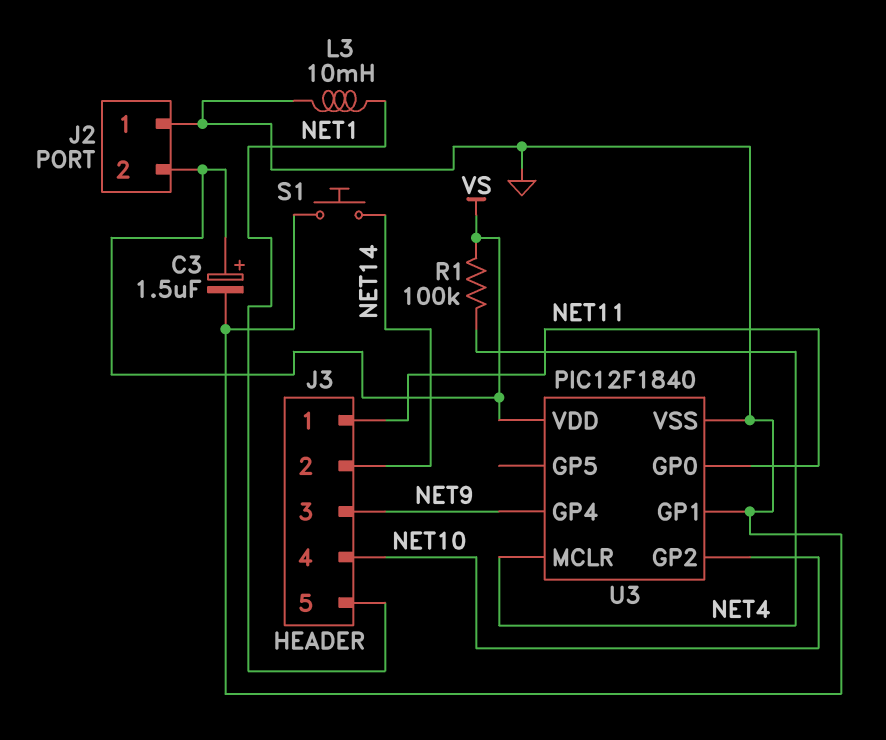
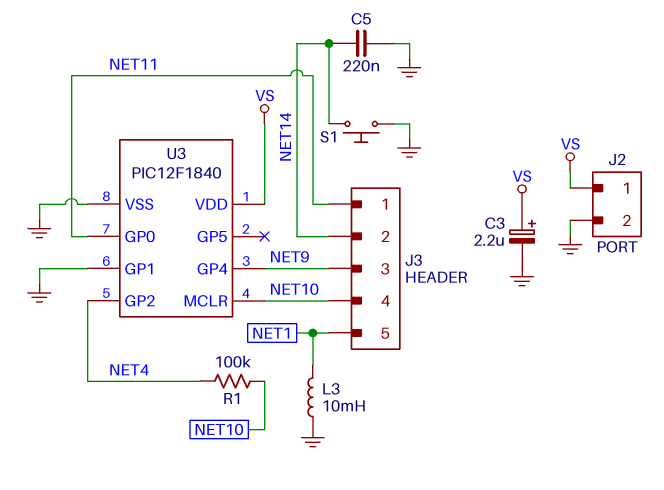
C3: 1.5uF (plus VS, minus GND) -> 2.2uF (plus VS, minus GND)
C5: none -> 220nF (GND, NET14)
J2 pin 1: GND -> VS
J2 pin 2: VS -> GND
R1: 100k (NET4, VS) -> 100k (NET4, NET10)
U3 pin GP2: NET10 -> NET4
U3 pin MCLR: NET4 -> NET10

